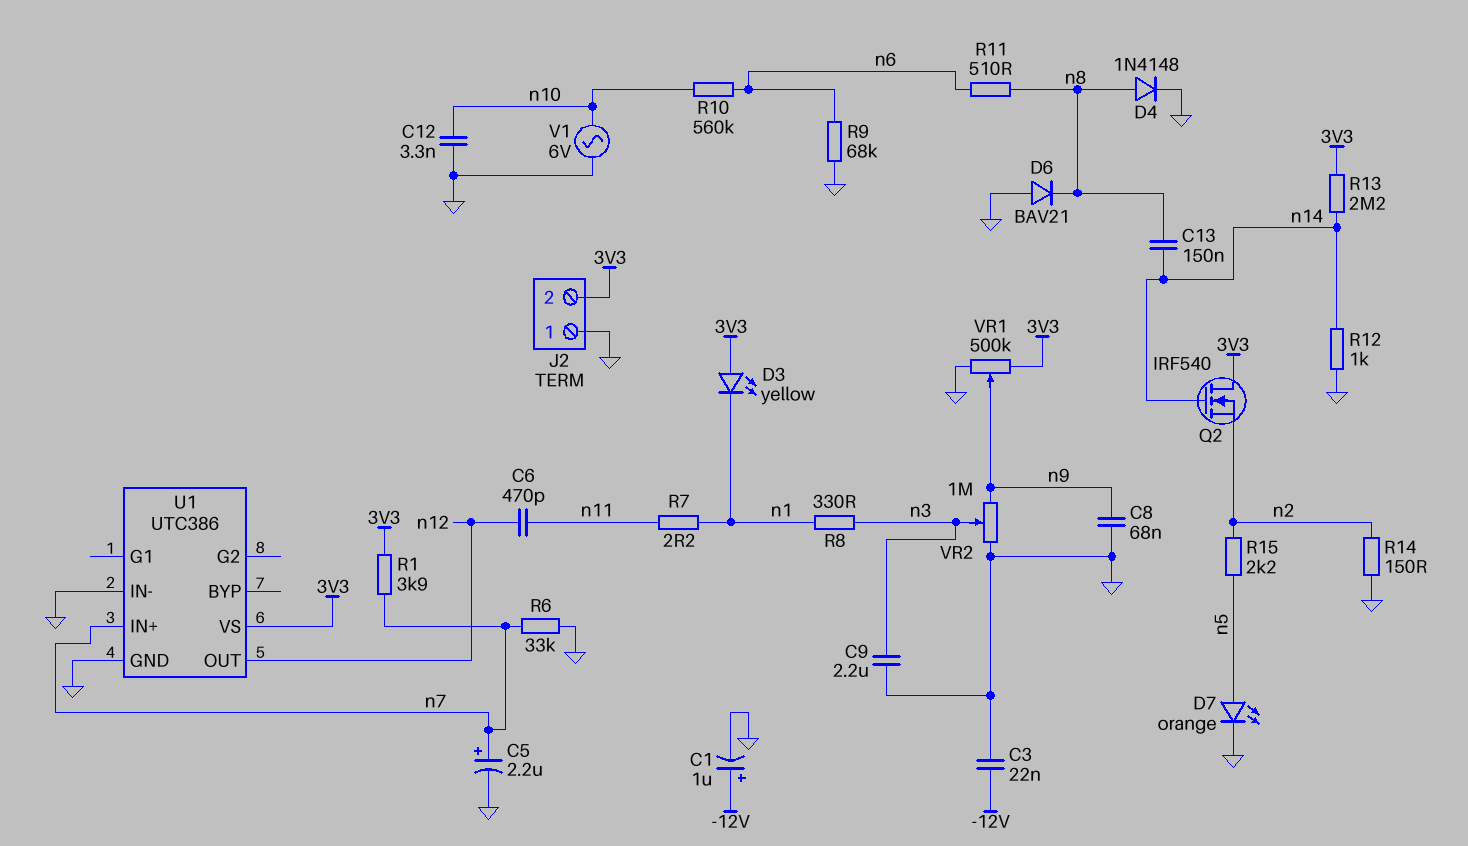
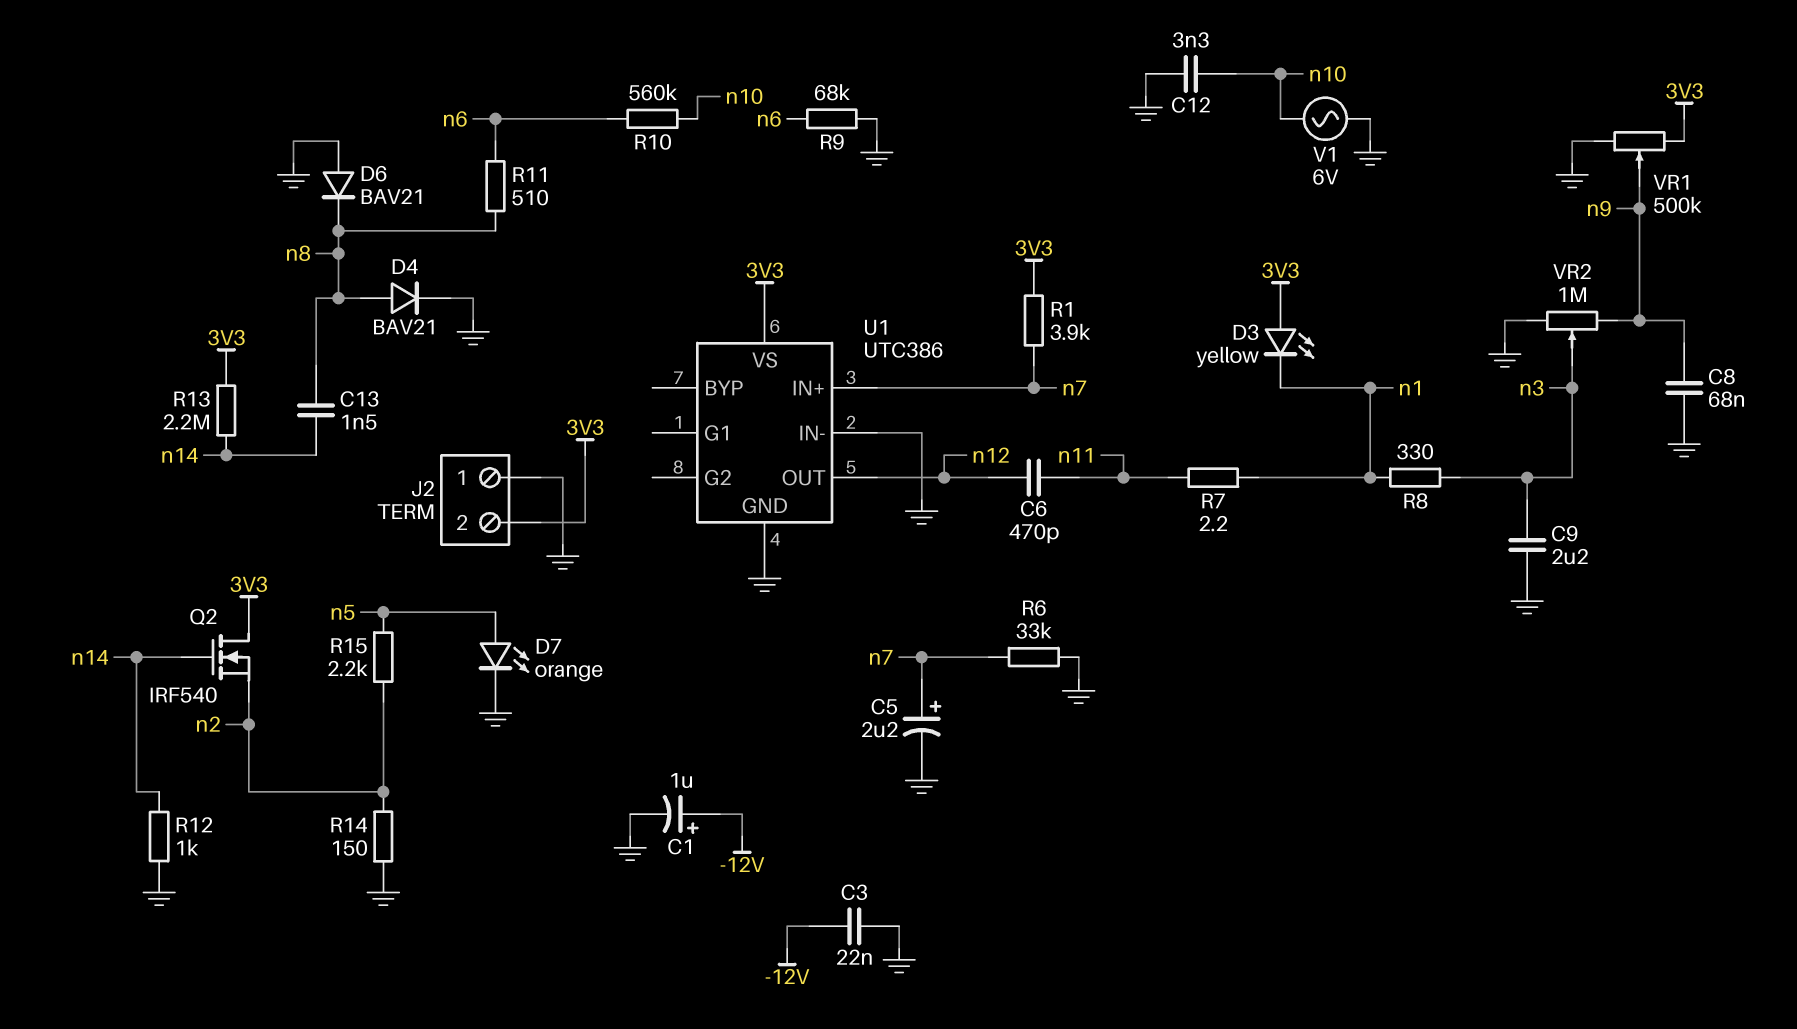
C13: 150nF (n8, n14) -> 1.5nF (n8, n14)
D4: diode 1N4148 (A n8, K GND) -> diode BAV21 (A n8, K GND)

